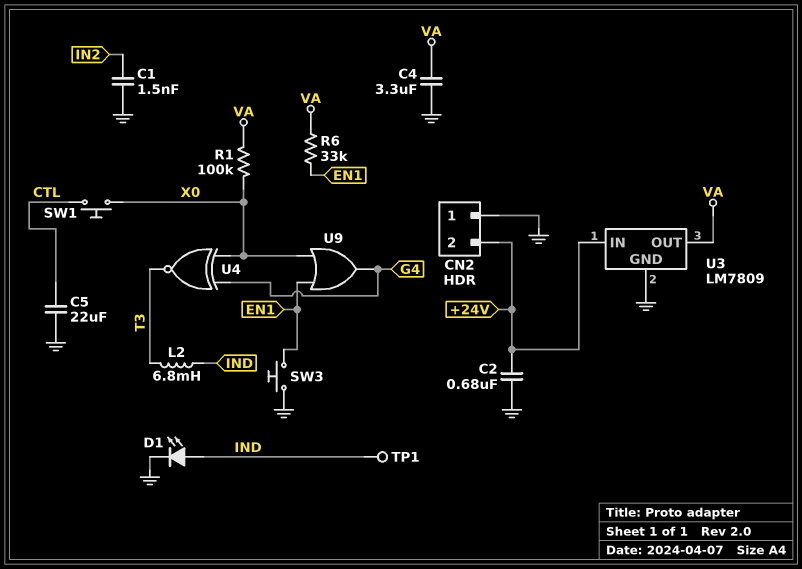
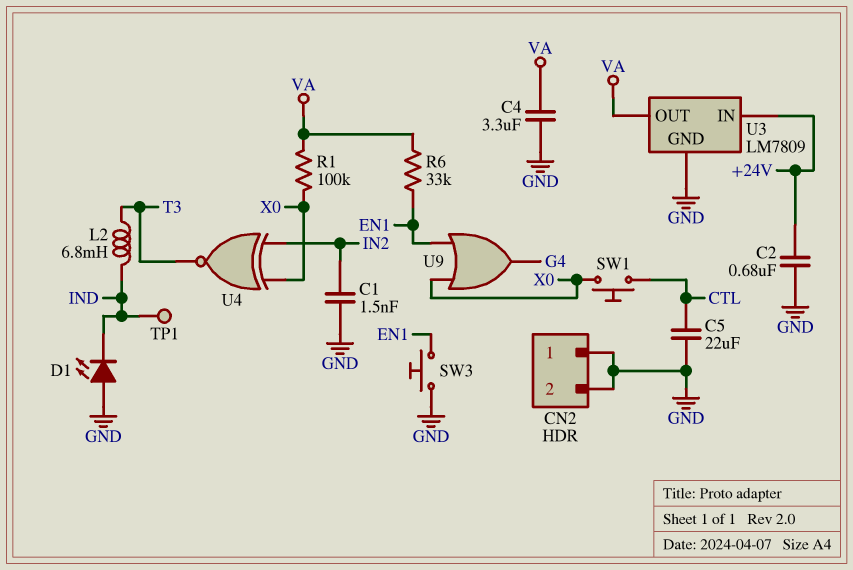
CN2 pin 2: +24V -> GND
D1: LED (A IND, K GND) -> LED (A GND, K IND)
U4: XNOR (in G4, in X0, out T3) -> XNOR (in IN2, in X0, out T3)

